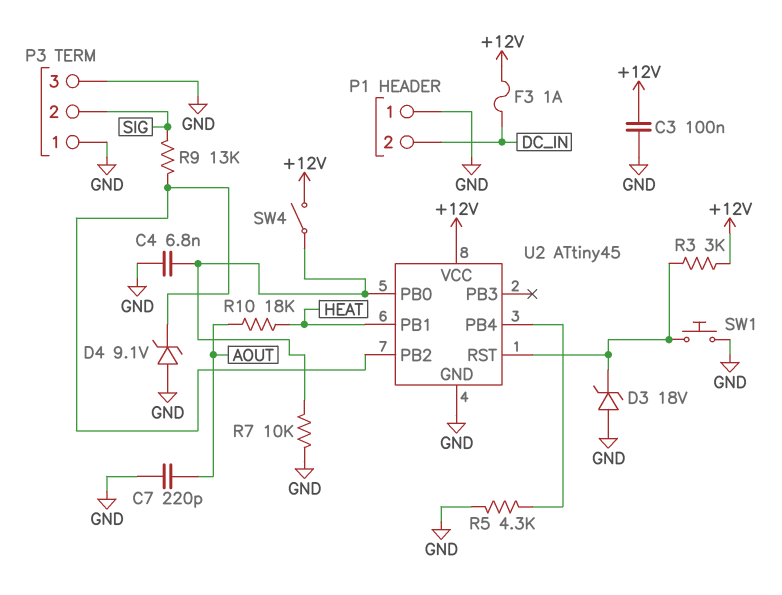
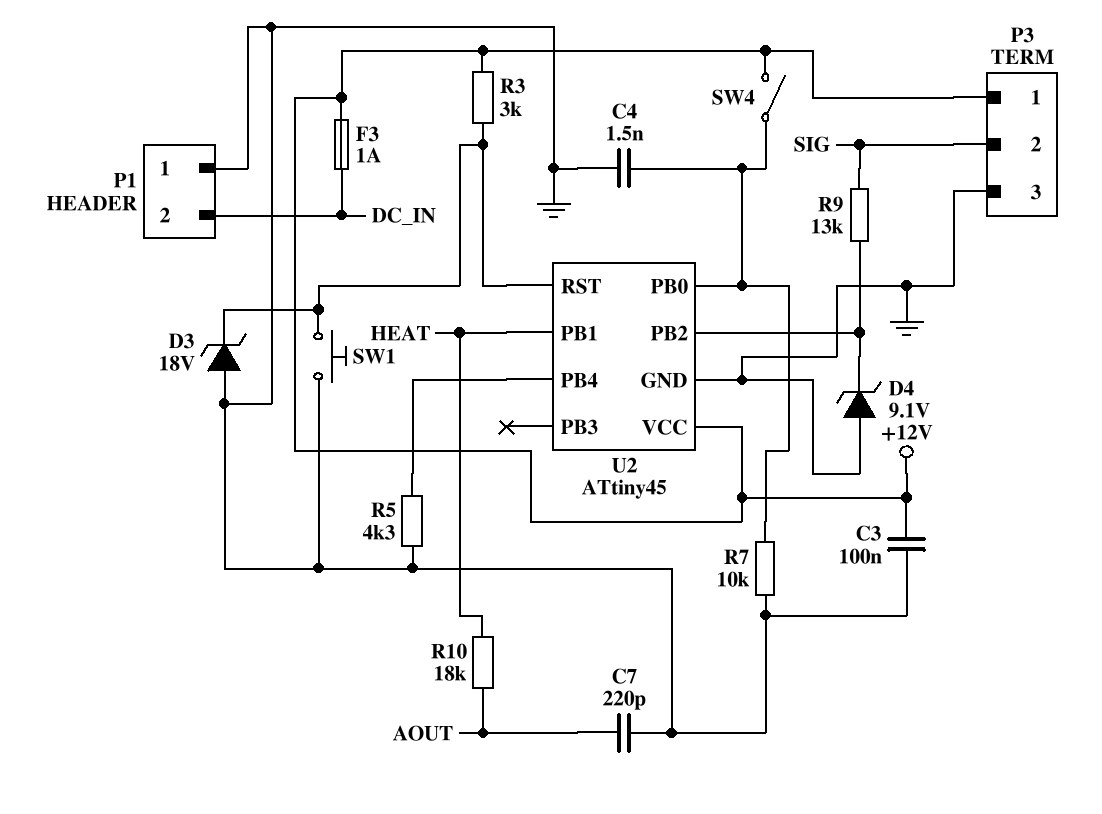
C4: 6.8nF (GND, U2/PB0) -> 1.5nF (GND, U2/PB0)
P3 pin 1: GND -> +12V

